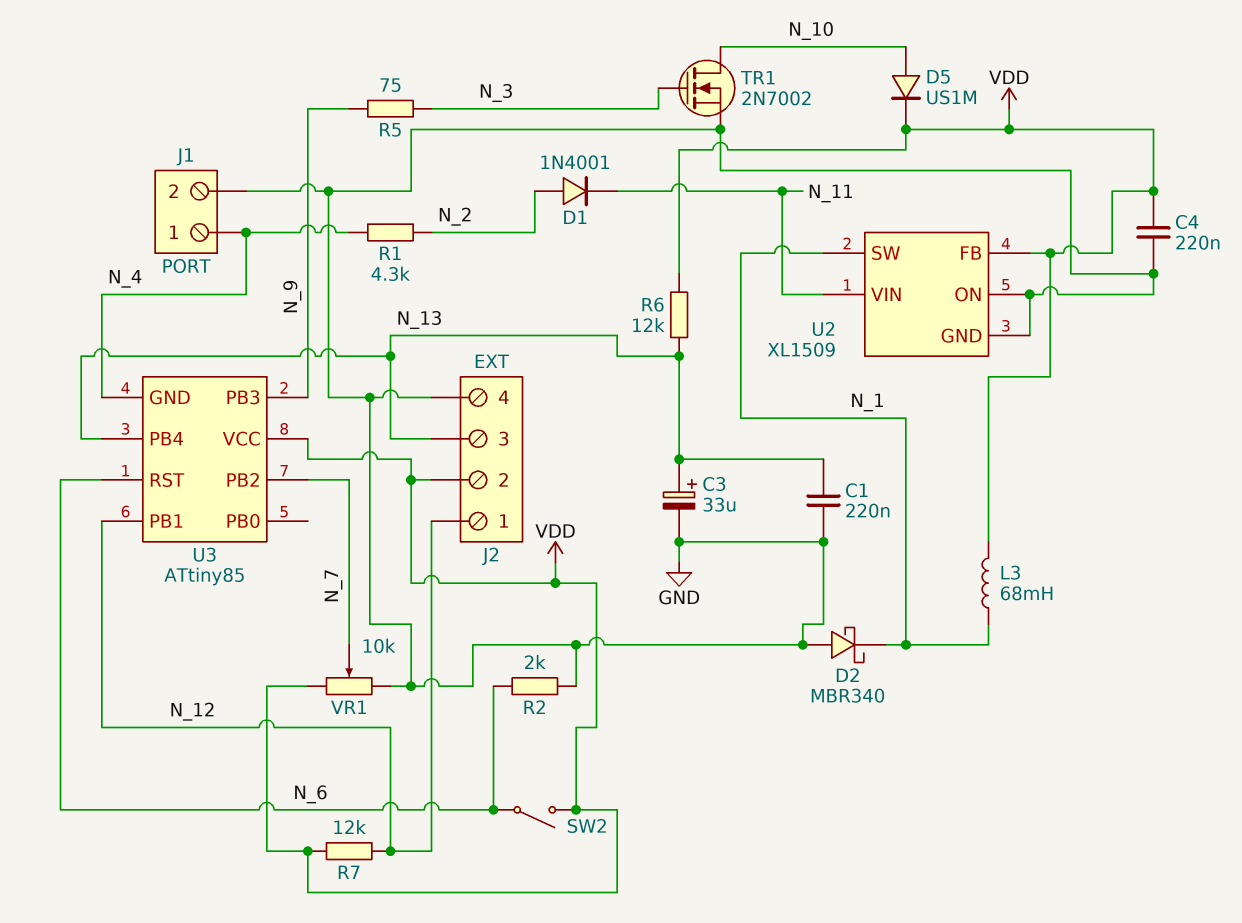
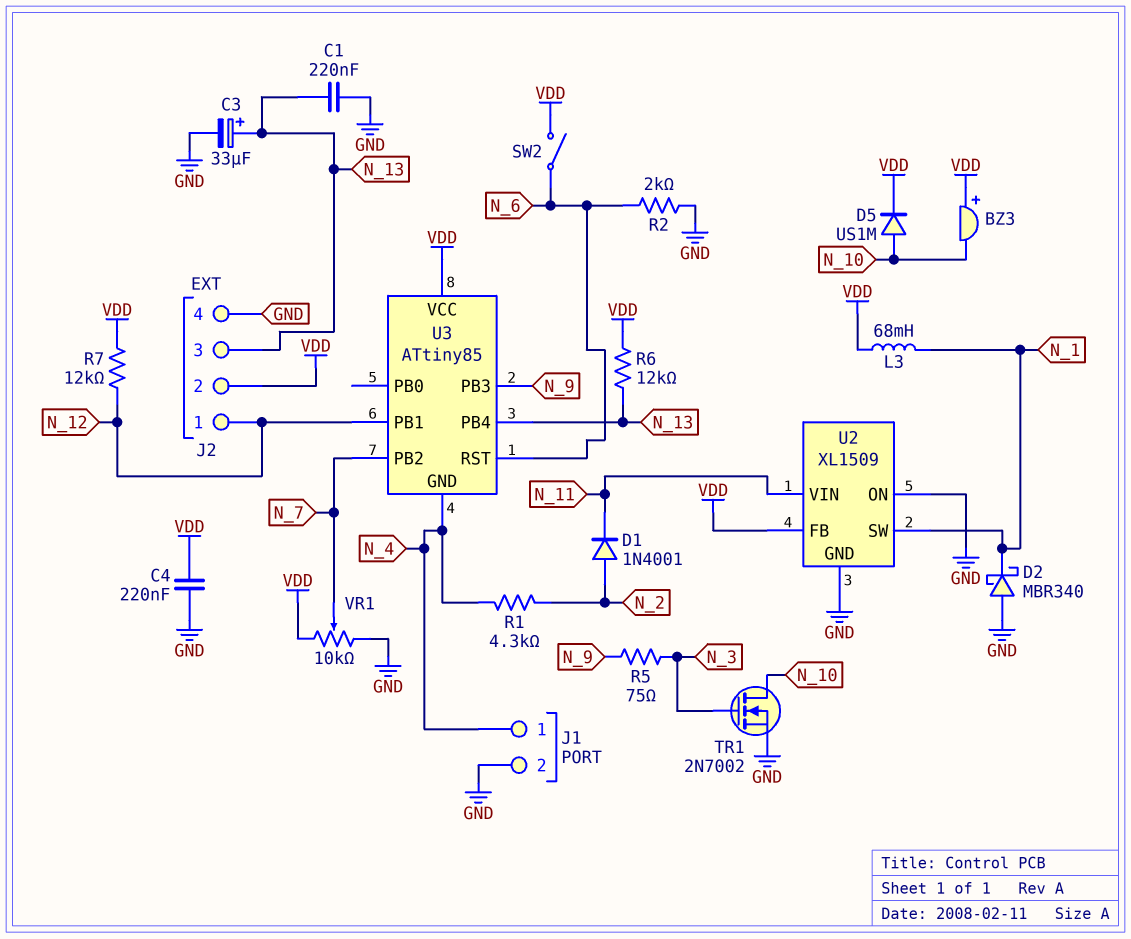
BZ3: none -> buzzer (plus VDD, minus N_10)

